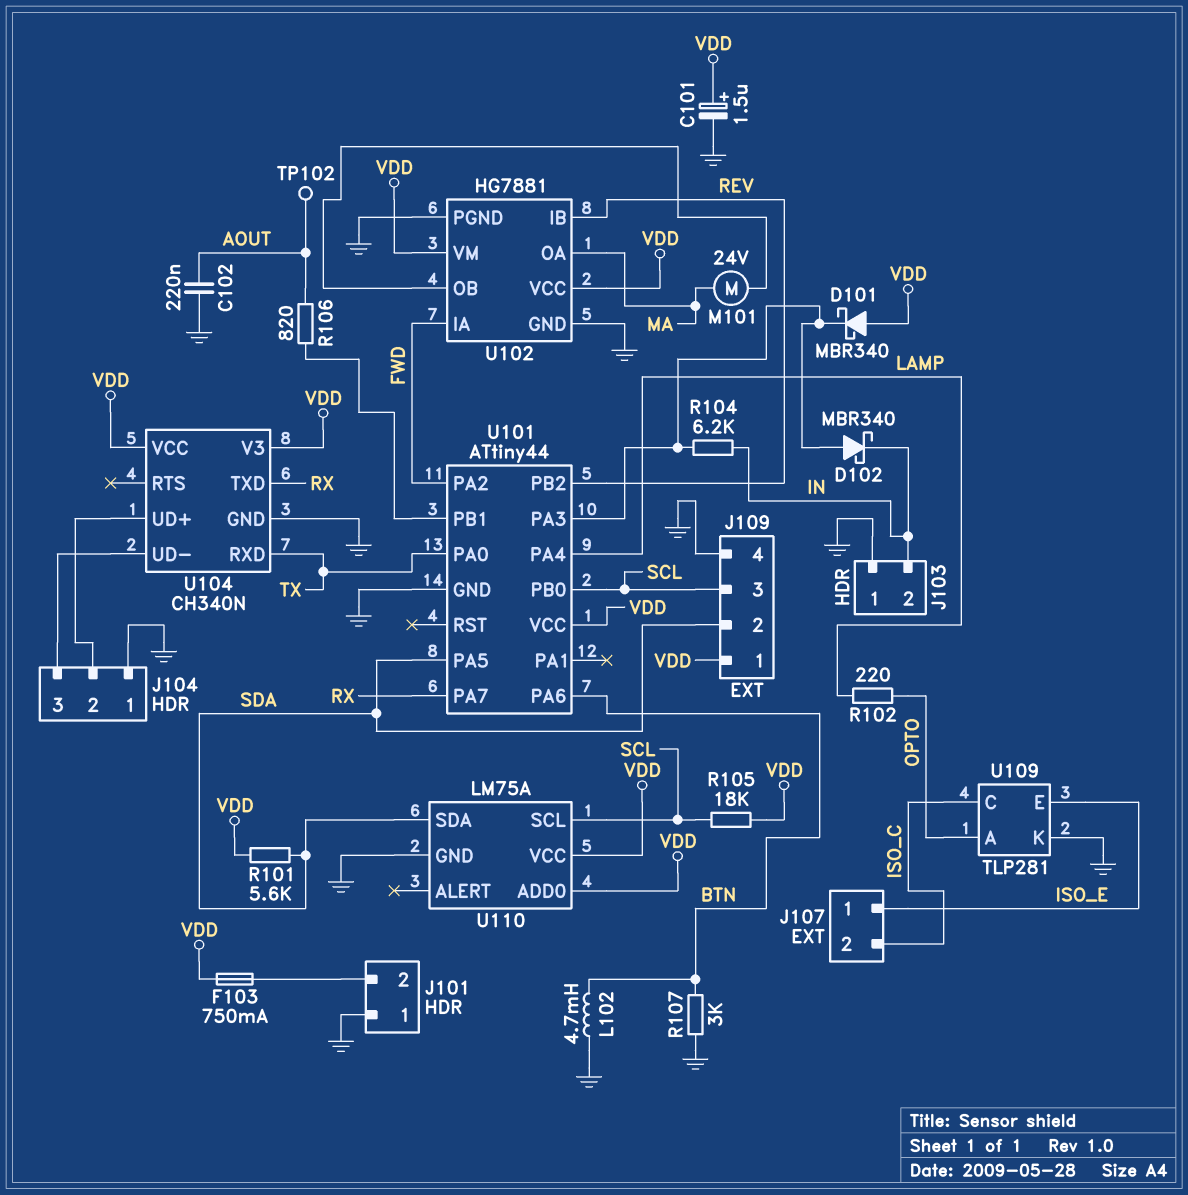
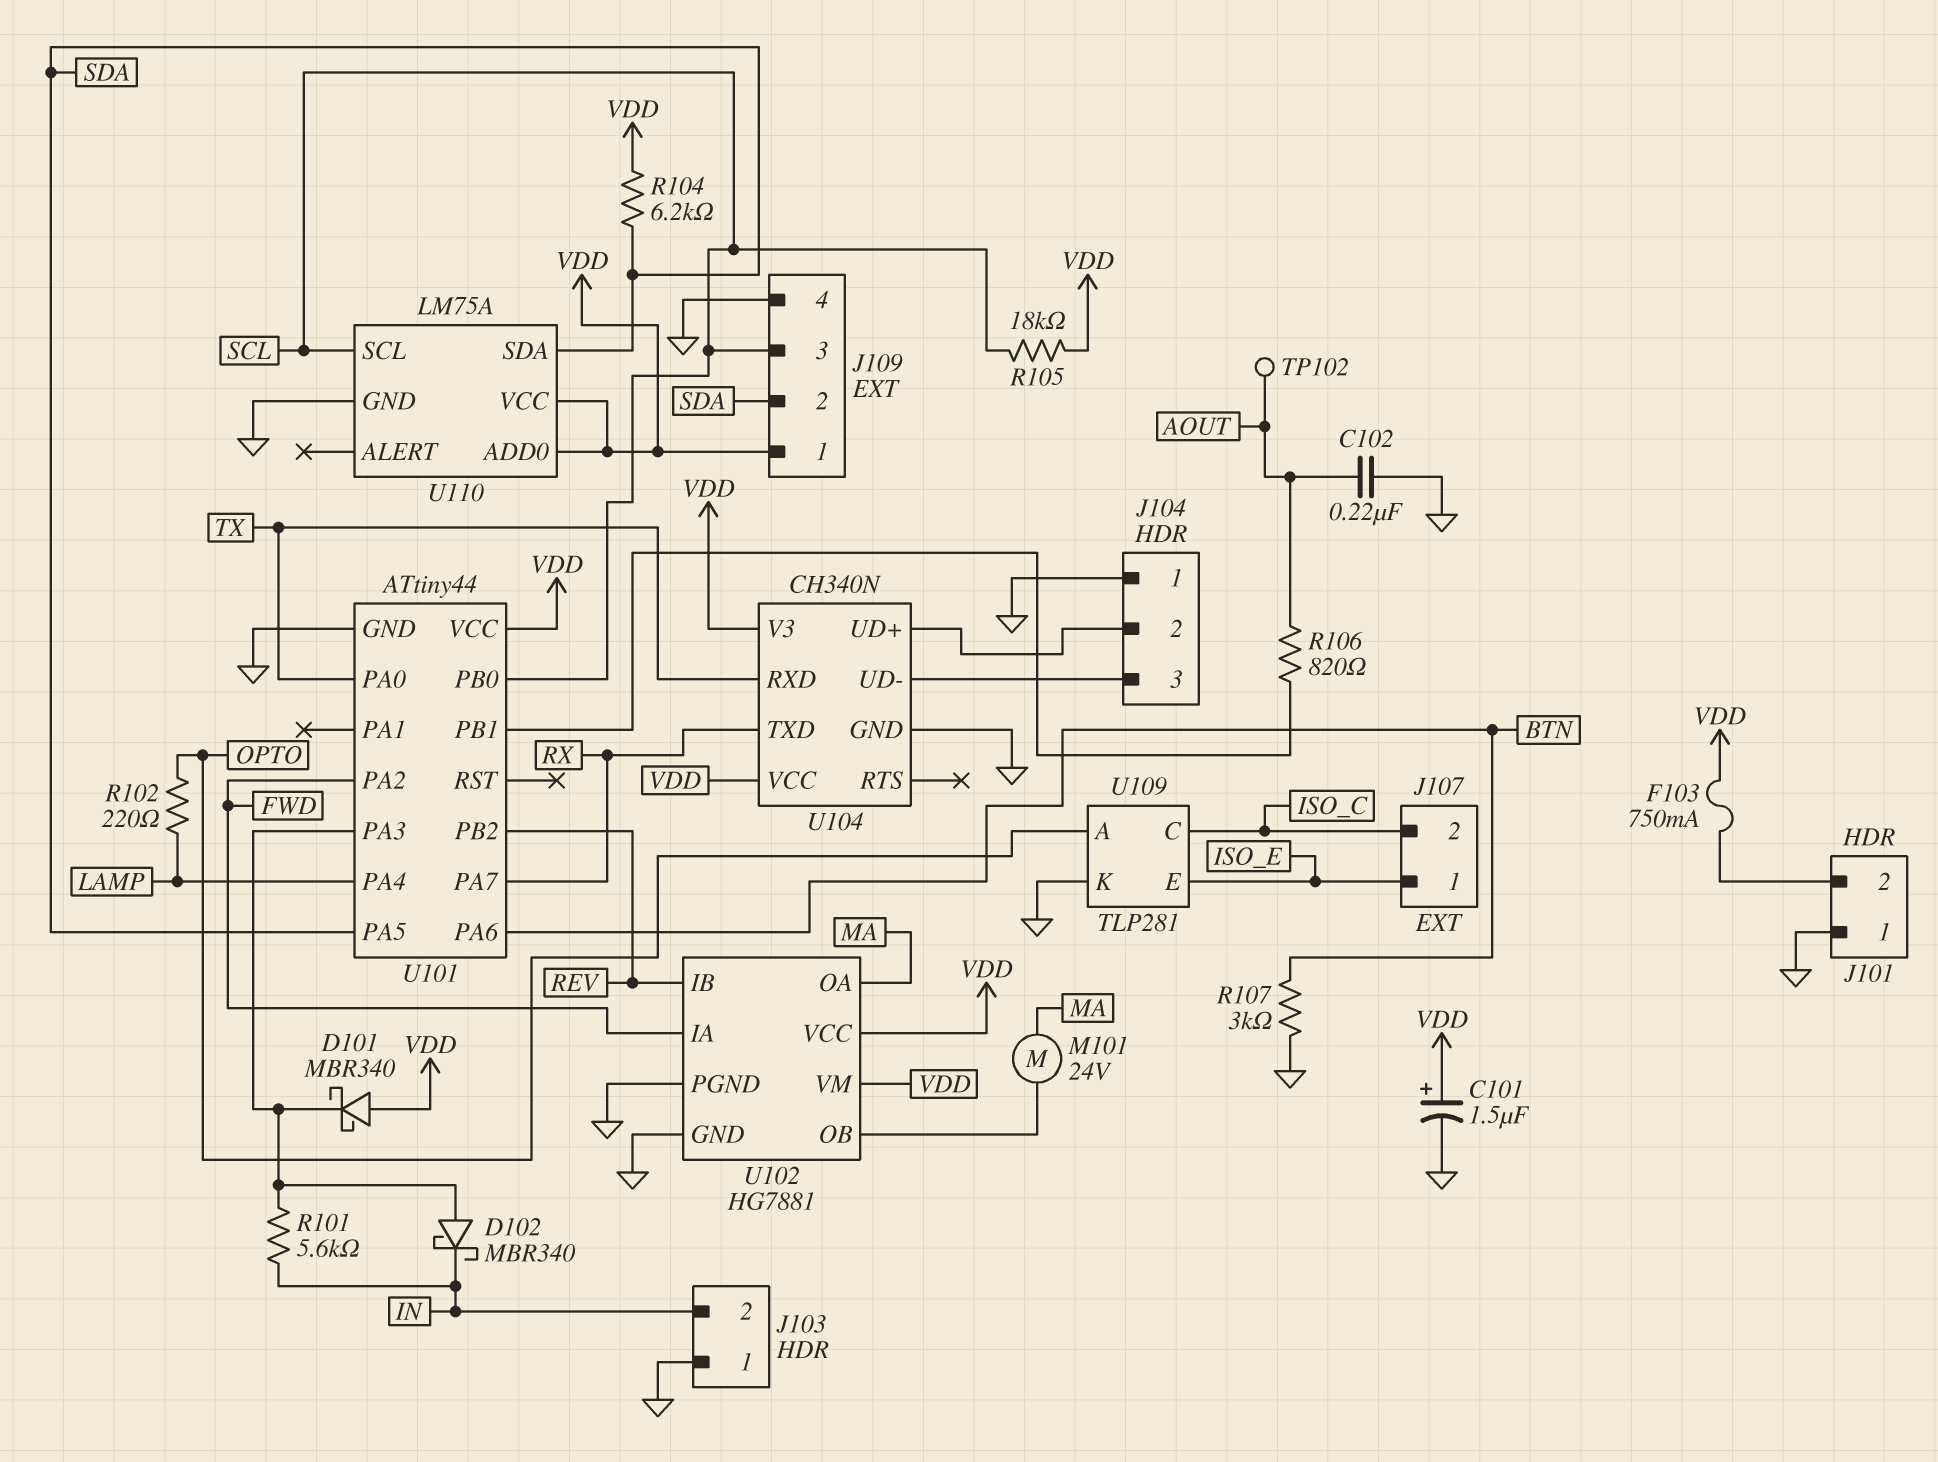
L102: 4.7mH (BTN, GND) -> none
R101: 5.6k (SDA, VDD) -> 5.6k (IN, U101/PA3)
R104: 6.2k (IN, U101/PA3) -> 6.2k (SDA, VDD)

